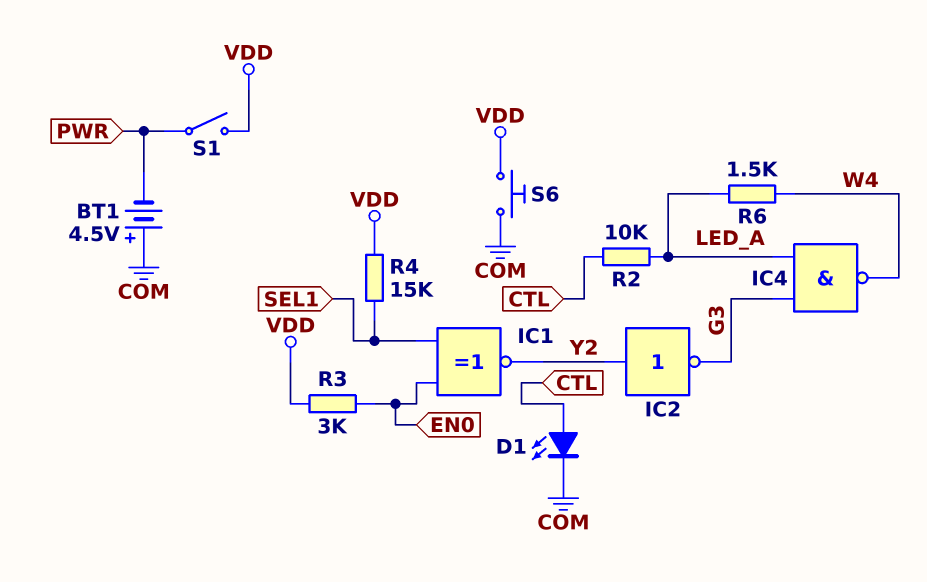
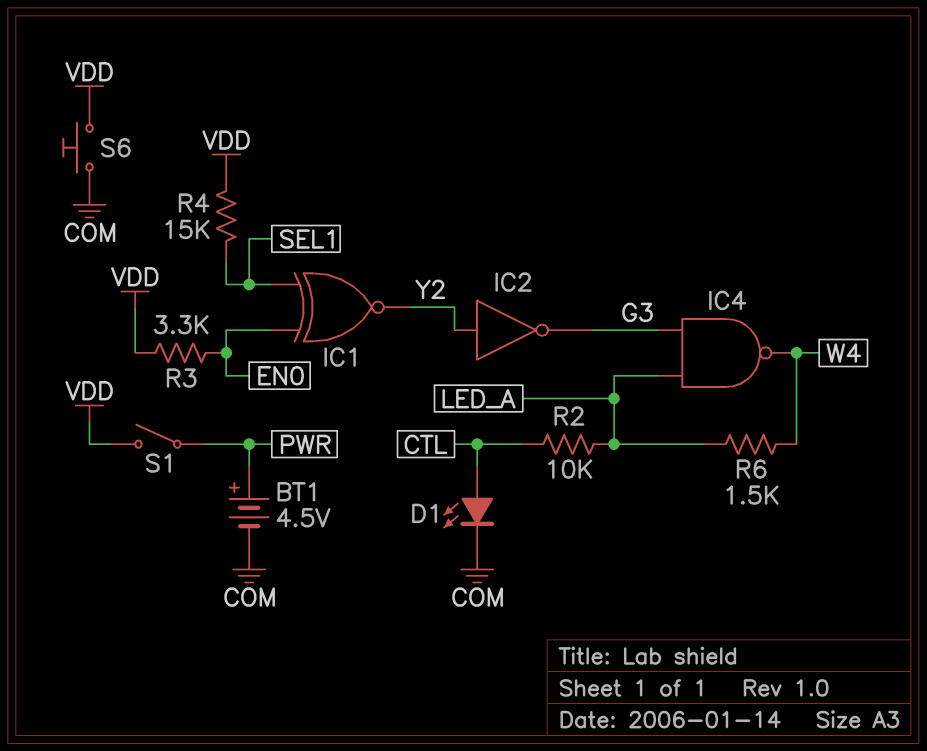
BT1: 4.5V (plus COM, minus PWR) -> 4.5V (plus PWR, minus COM)
R3: 3k (EN0, VDD) -> 3.3k (EN0, VDD)

